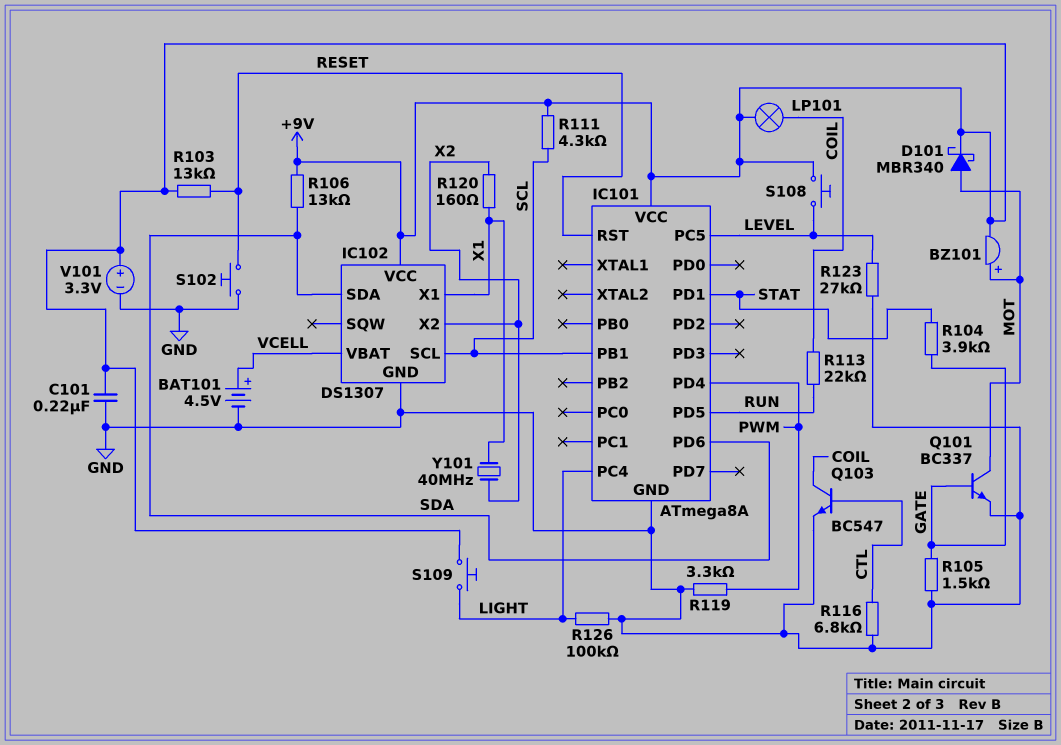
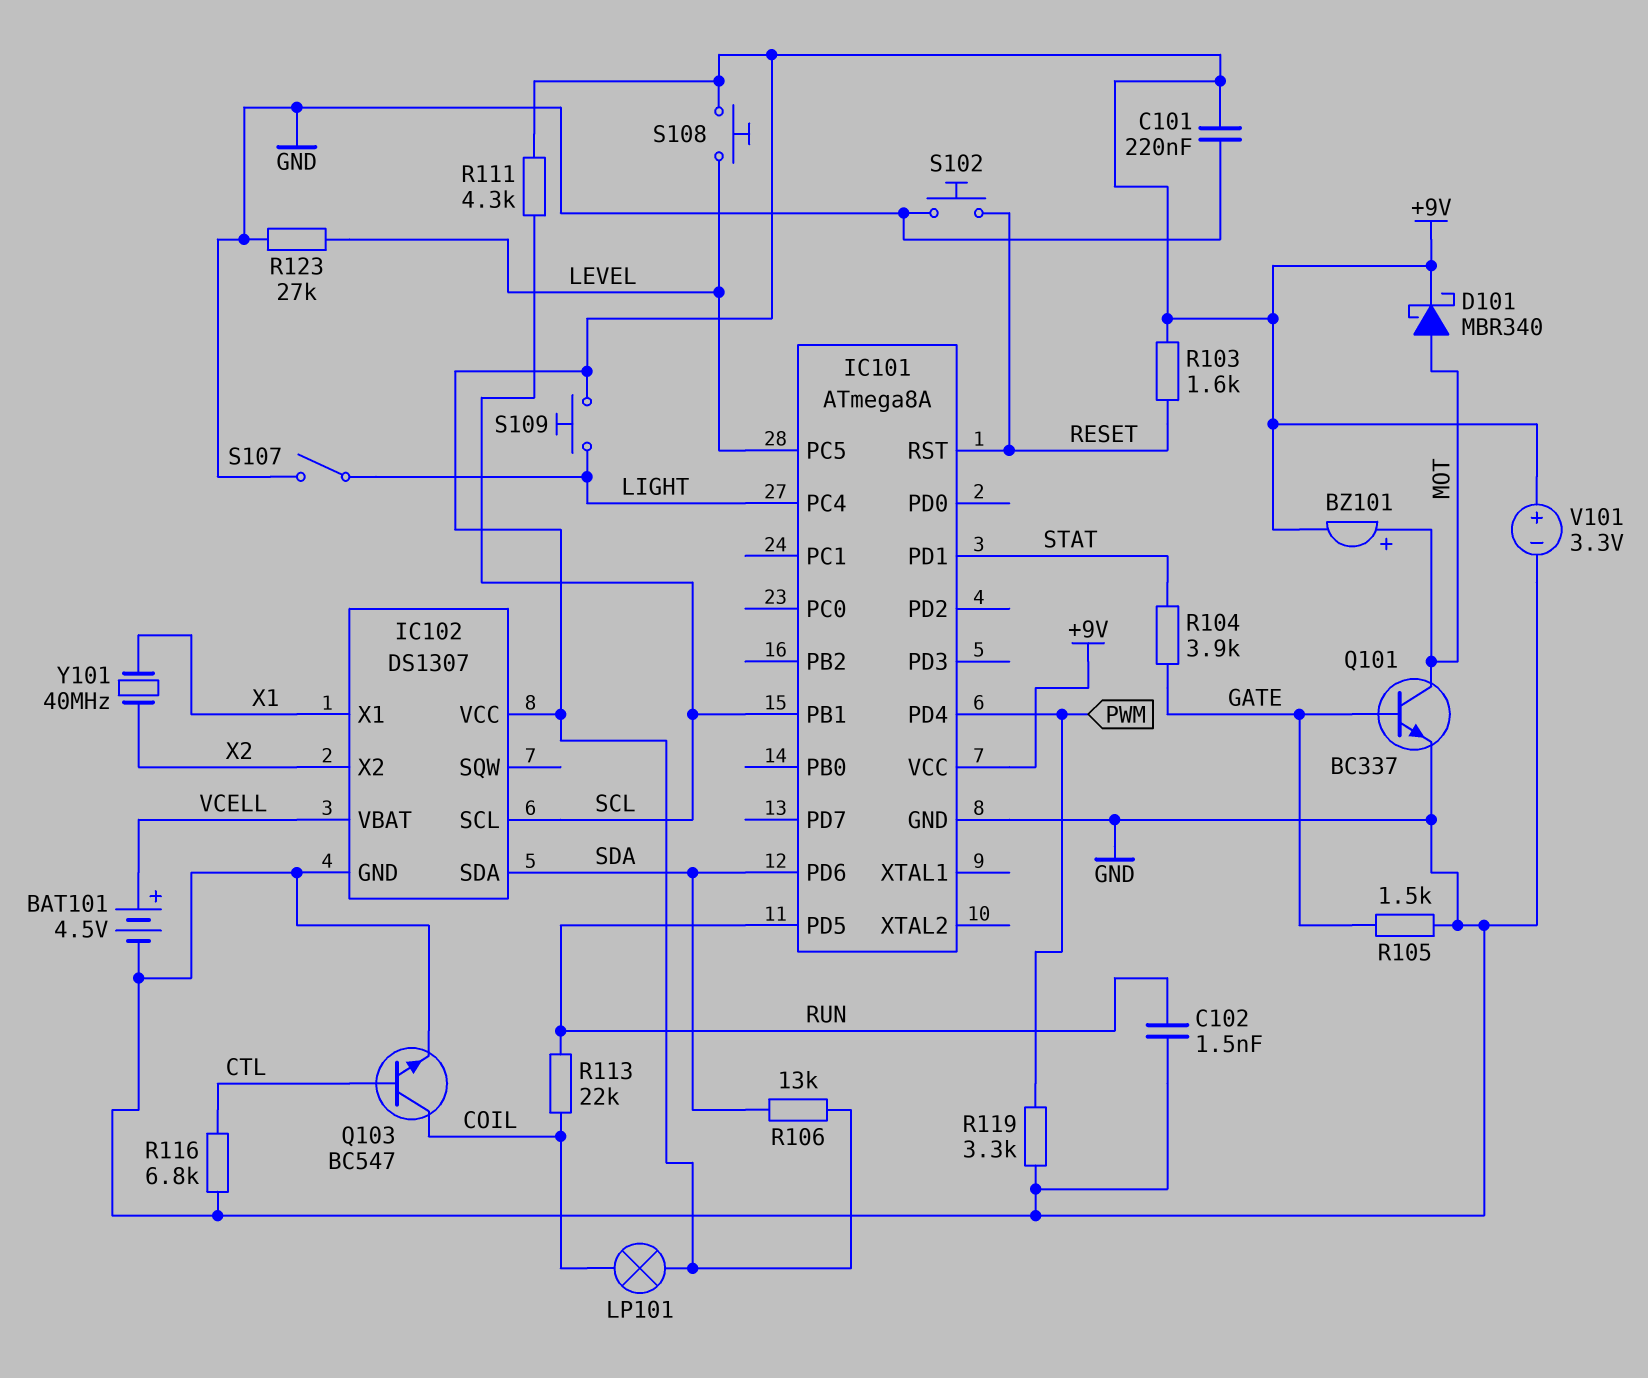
C102: none -> 1.5nF (GND, RUN)
R103: 13k (+9V, RESET) -> 1.6k (+9V, RESET)
R120: 160 (X1, X2) -> none
R126: 100k (GND, LIGHT) -> none
S107: none -> switch (GND, LIGHT)

